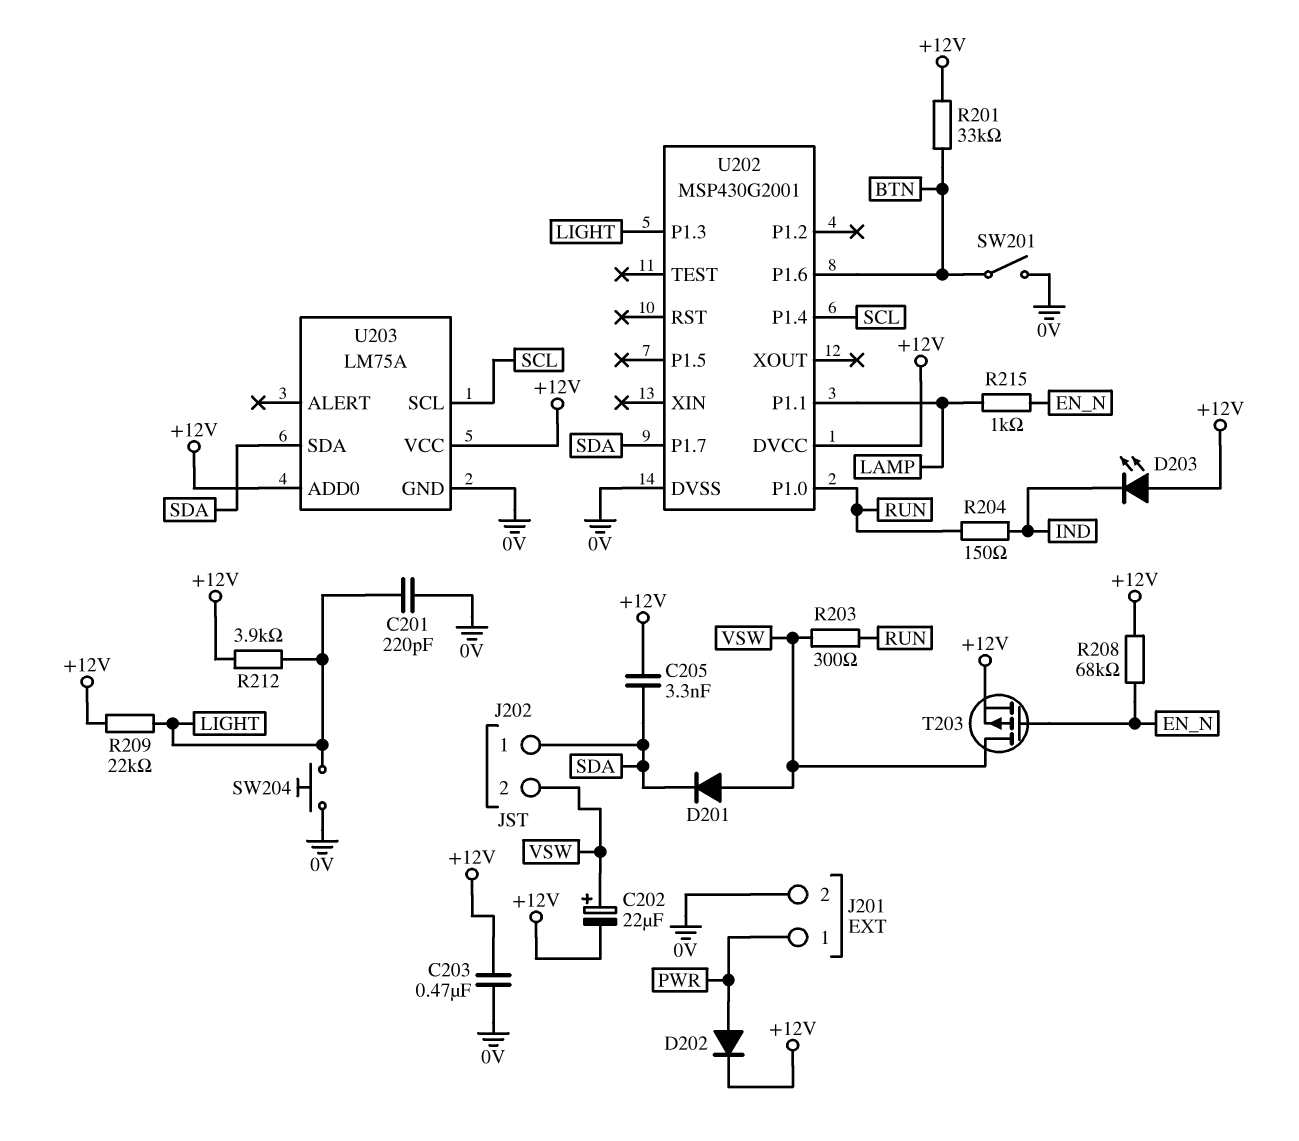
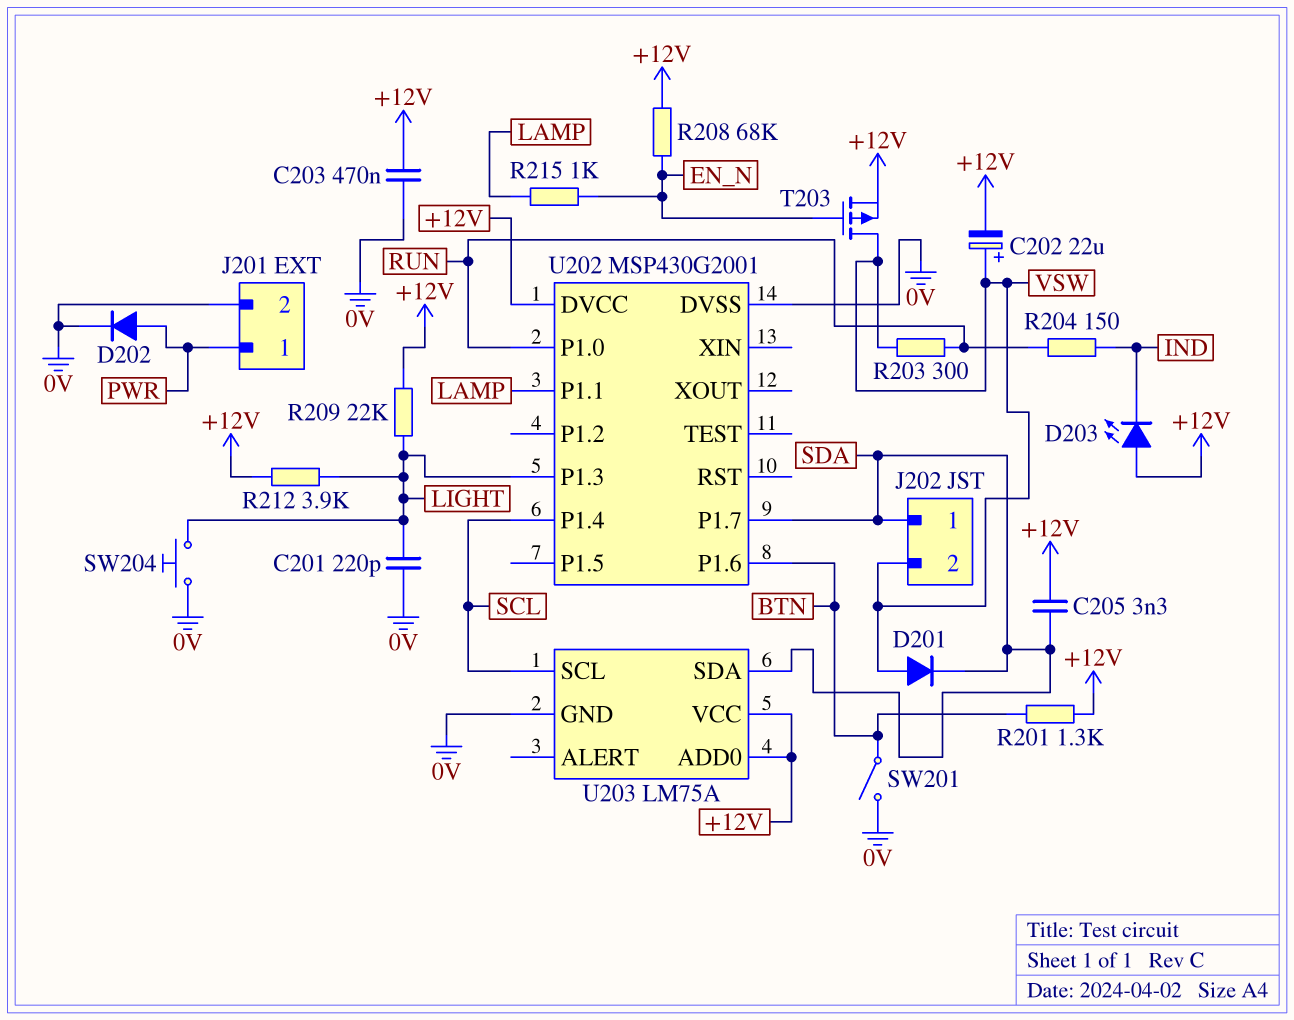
D202: diode (A PWR, K +12V) -> diode (A PWR, K 0V)
R201: 33k (+12V, BTN) -> 1.3k (+12V, BTN)

